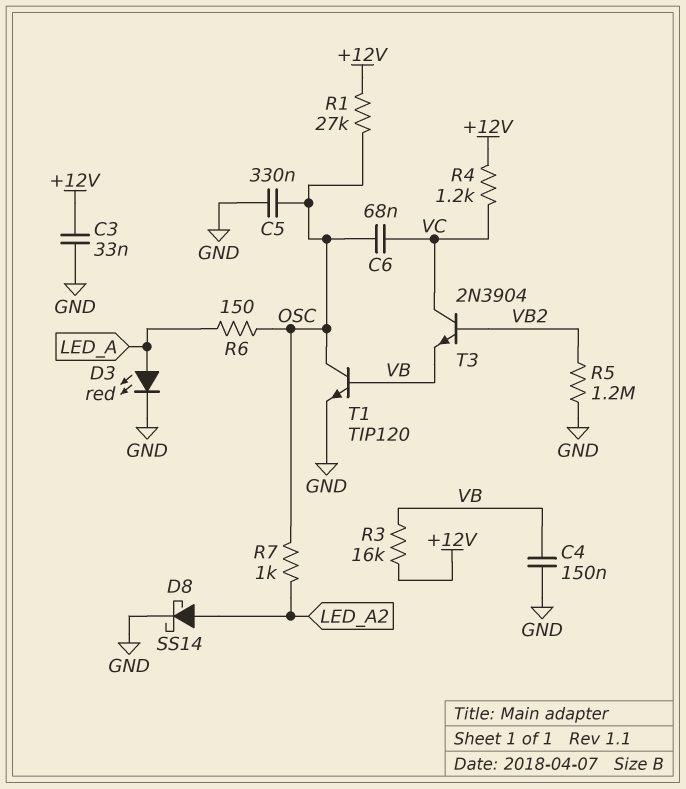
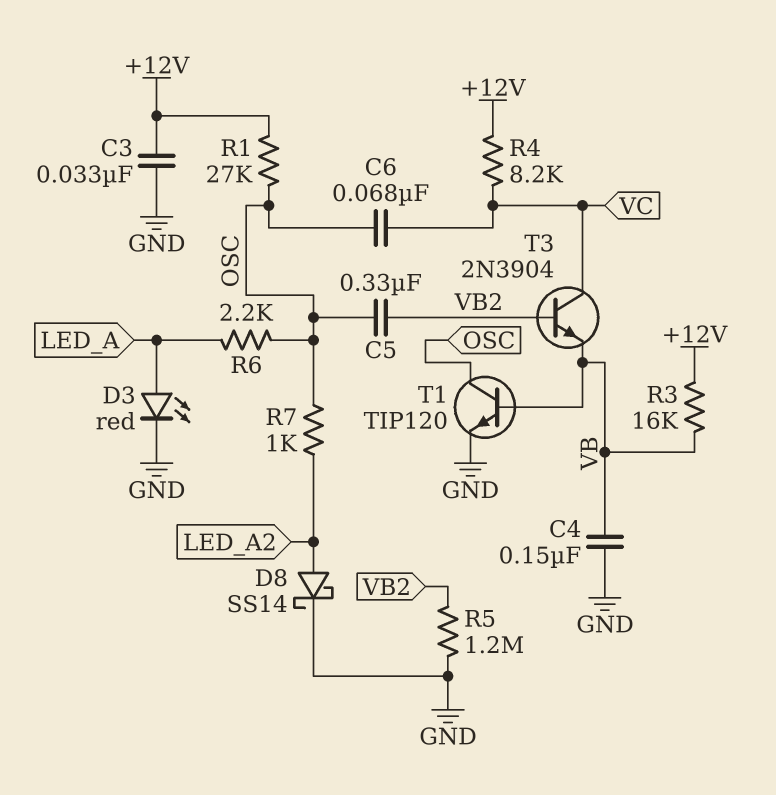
C5: 330nF (GND, OSC) -> 330nF (OSC, VB2)
R4: 1.2k (+12V, VC) -> 8.2k (+12V, VC)
R6: 150 (LED_A, OSC) -> 2.2k (LED_A, OSC)

